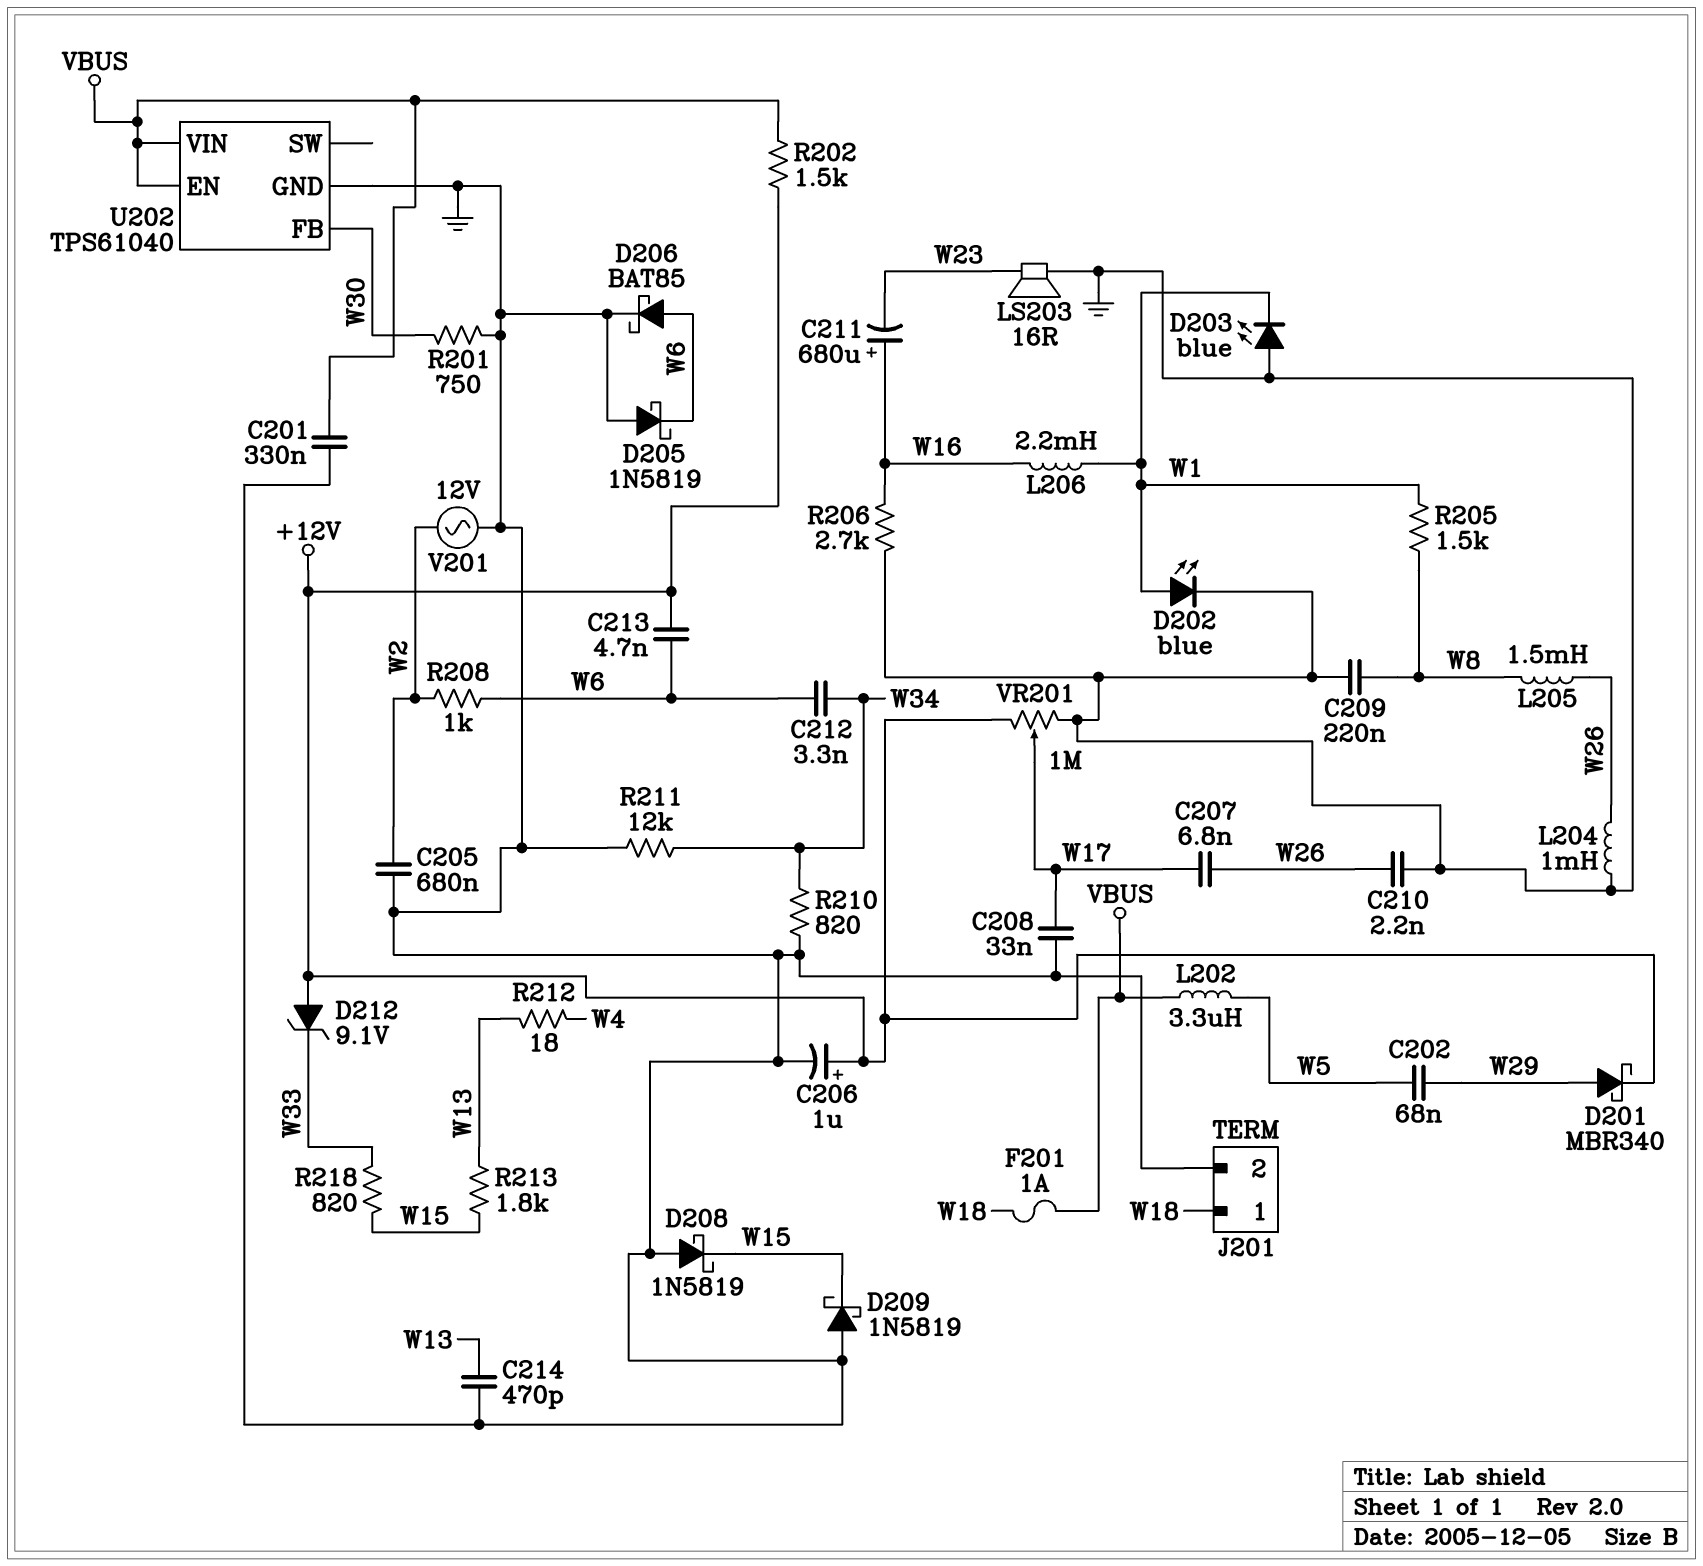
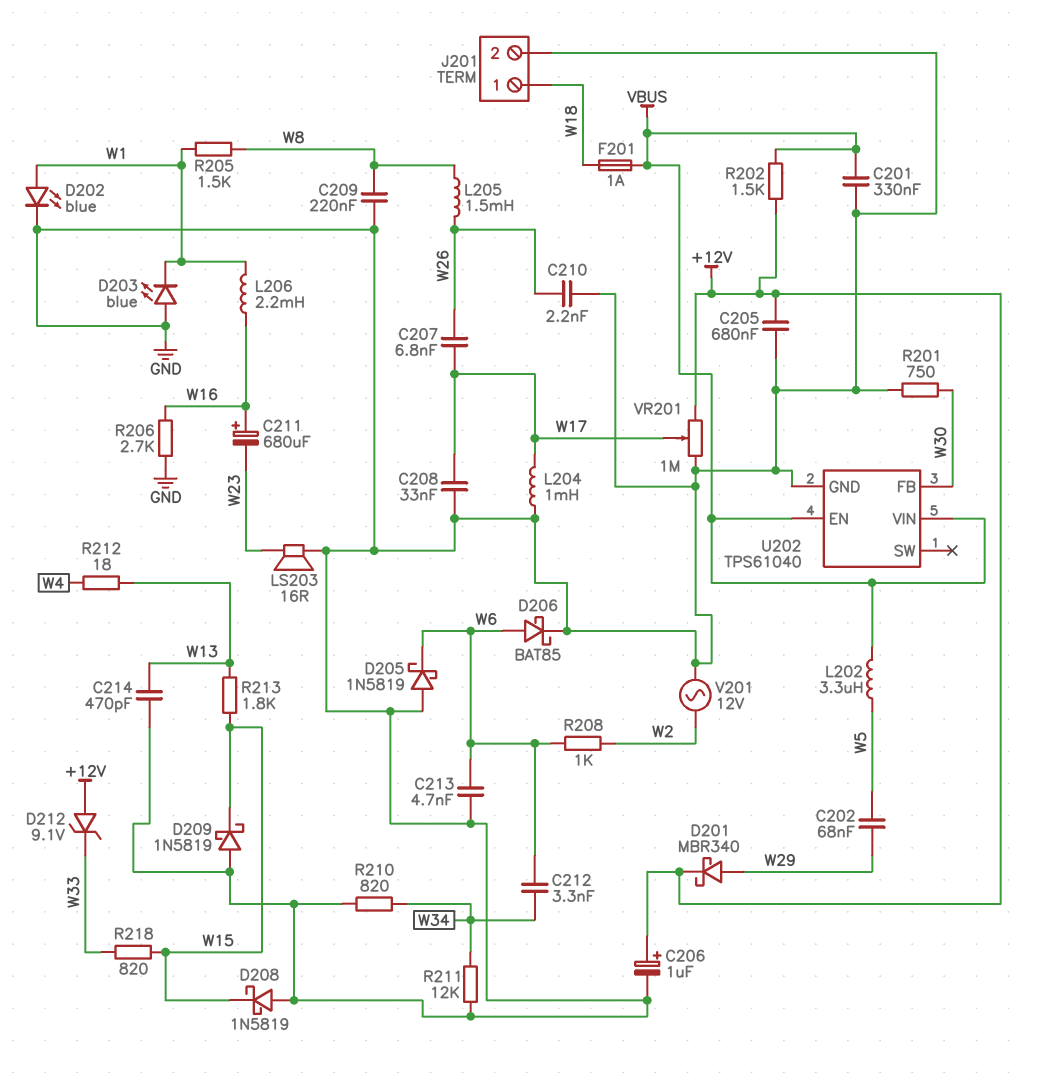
C205: 680nF (GND, W2) -> 680nF (+12V, GND)
C213: 4.7nF (+12V, W6) -> 4.7nF (GND, W6)
L204: 1mH (GND, W26) -> 1mH (GND, W17)

